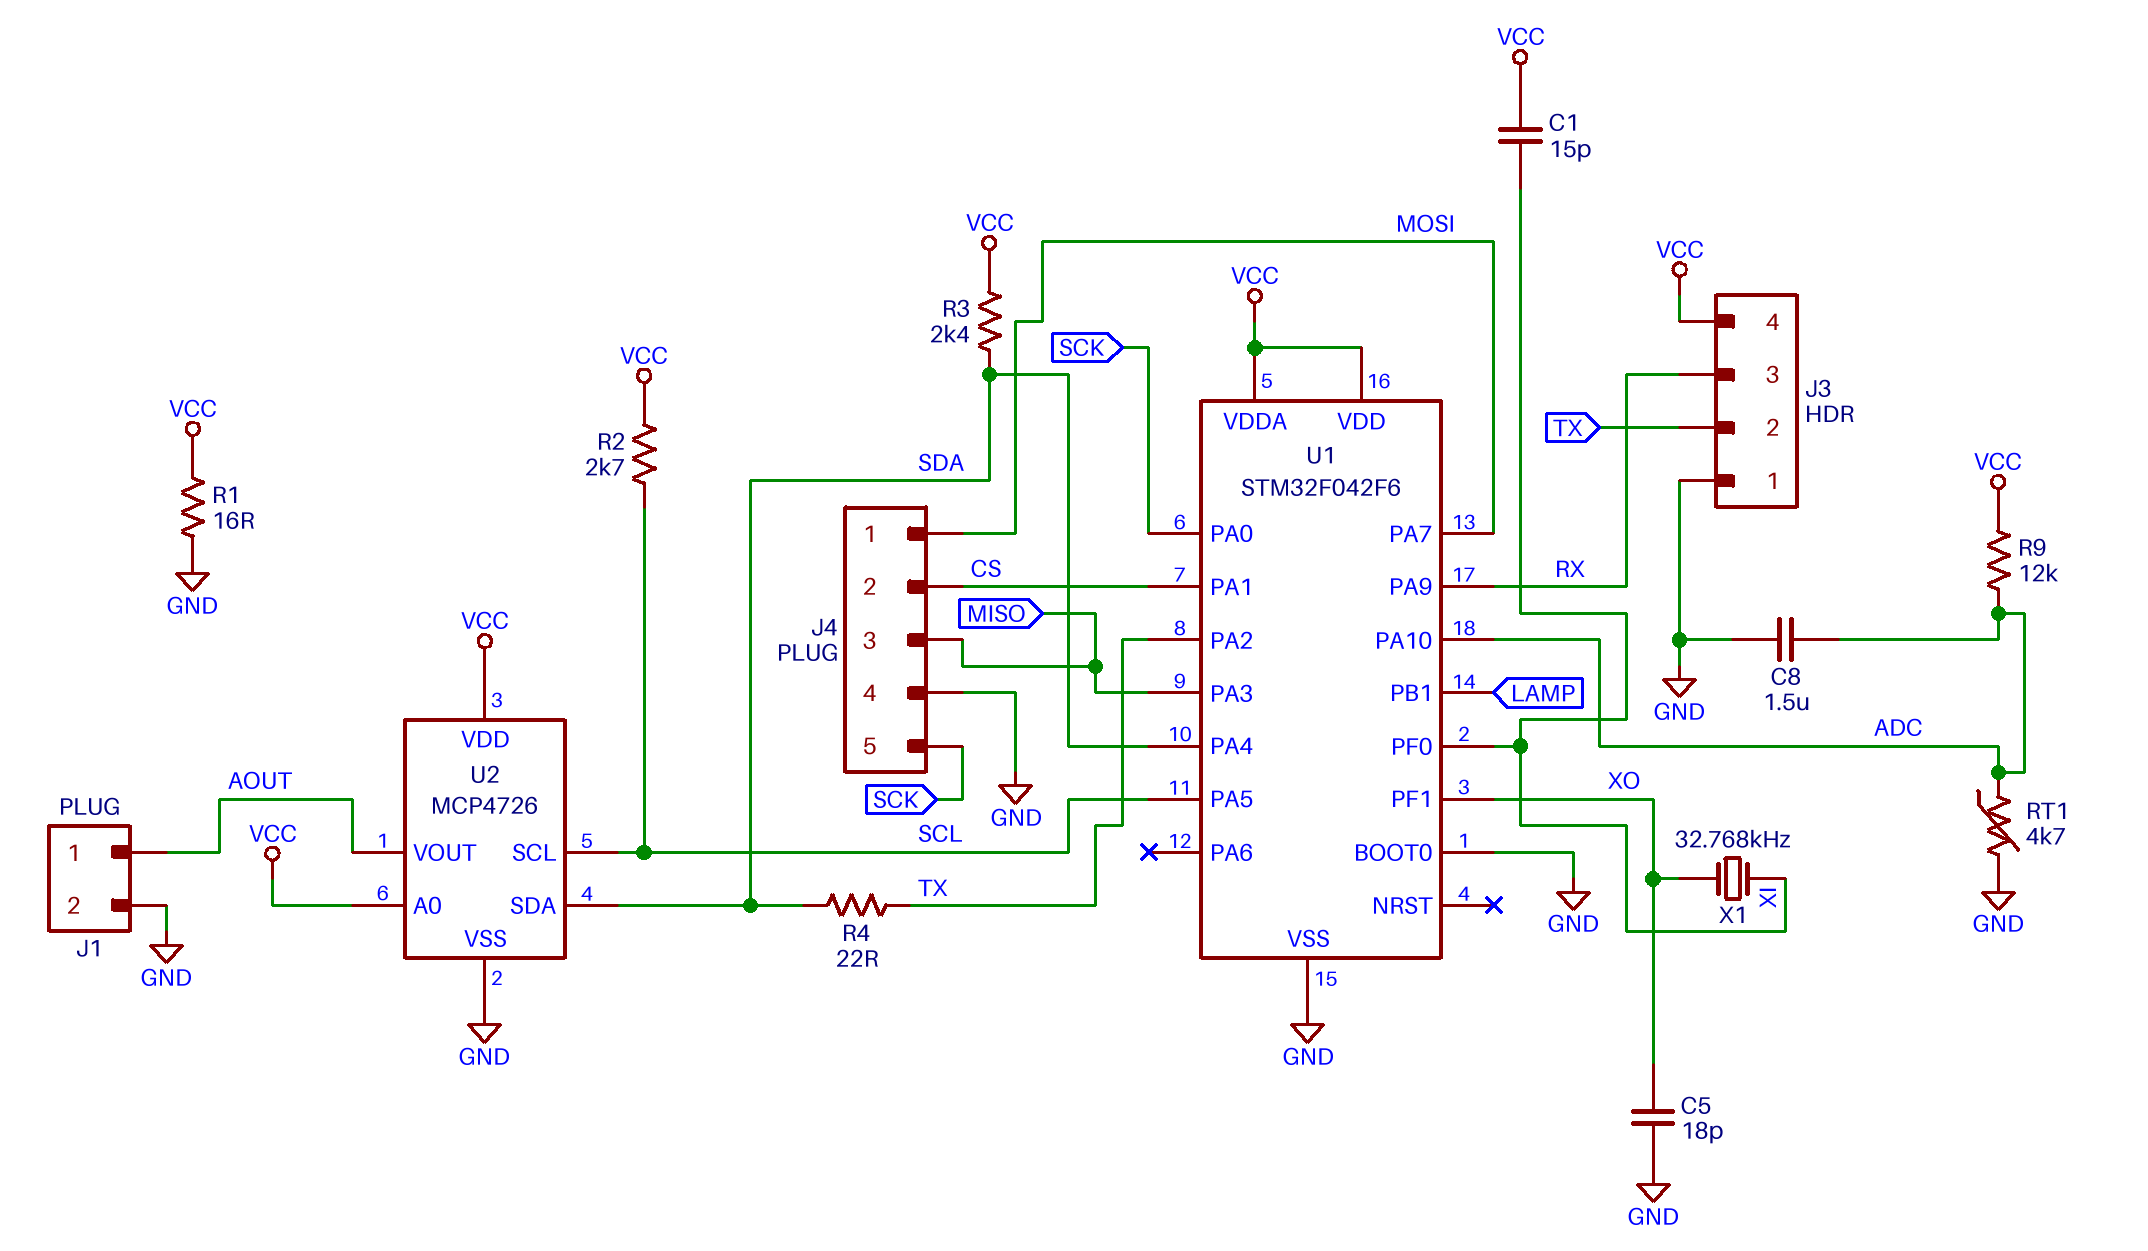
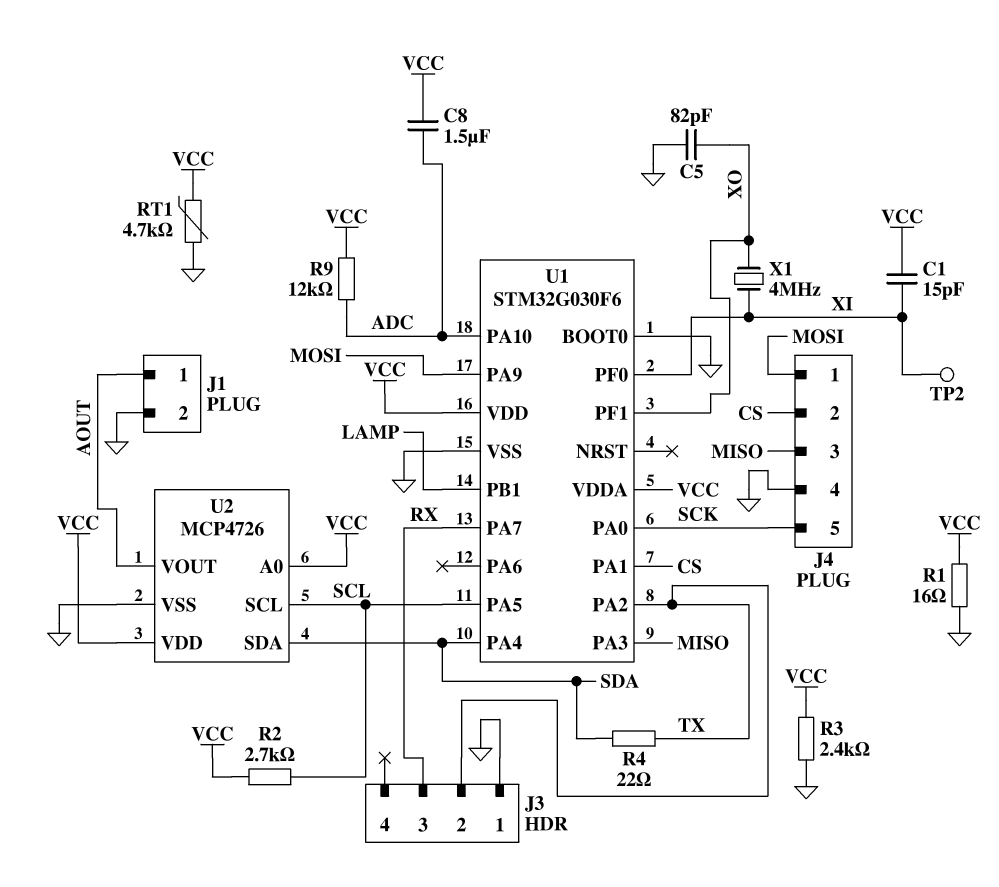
C5: 18pF (GND, XO) -> 82pF (GND, XO)
C8: 1.5uF (ADC, GND) -> 1.5uF (ADC, VCC)
J3 pin 4: VCC -> none
R3: 2.4k (SDA, VCC) -> 2.4k (GND, VCC)
RT1: 4.7k (ADC, GND) -> 4.7k (GND, VCC)
TP2: none -> test point (XI)
U1: STM32F042F6 -> STM32G030F6
U1 pin PA7: MOSI -> RX
U1 pin PA9: RX -> MOSI
X1: 32.768kHz (XI, XO) -> 4MHz (XI, XO)

